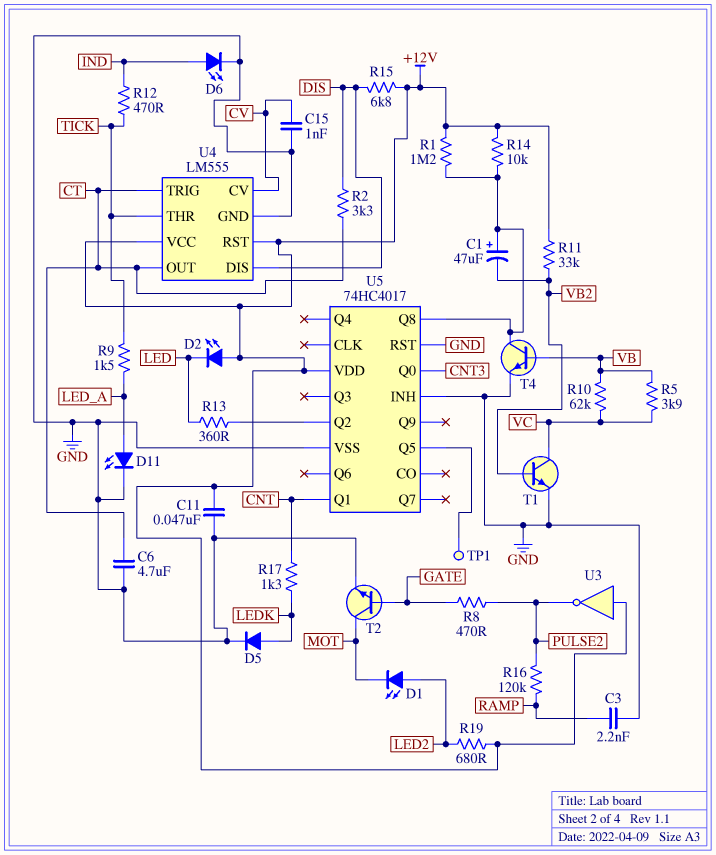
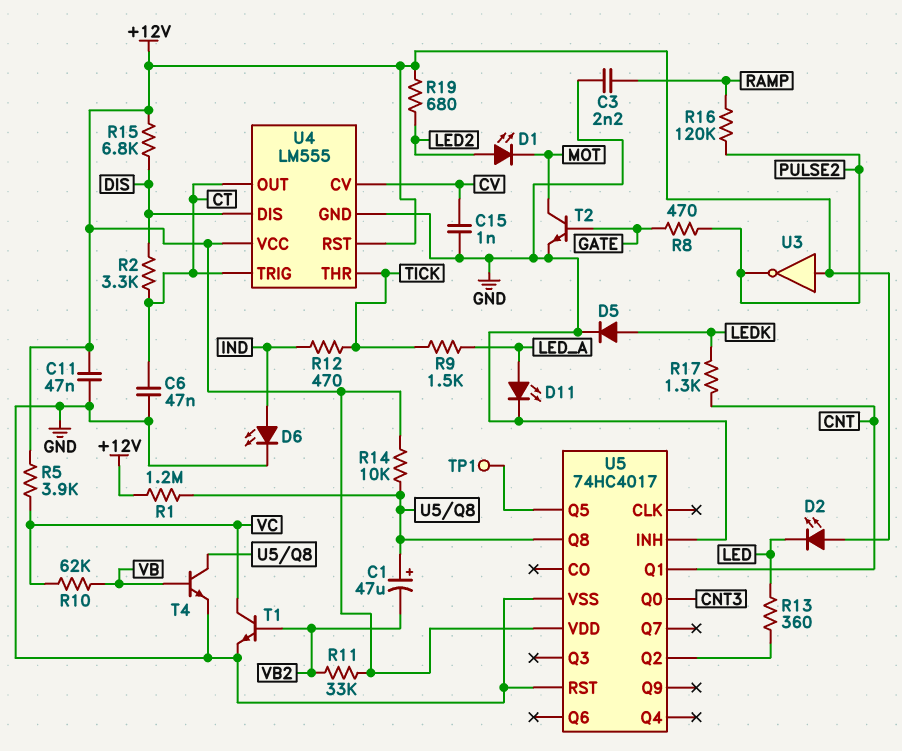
C6: 4.7uF (CT, GND) -> 47nF (CT, GND)
R5: 3.9k (VB, VC) -> 3.9k (+12V, VC)

